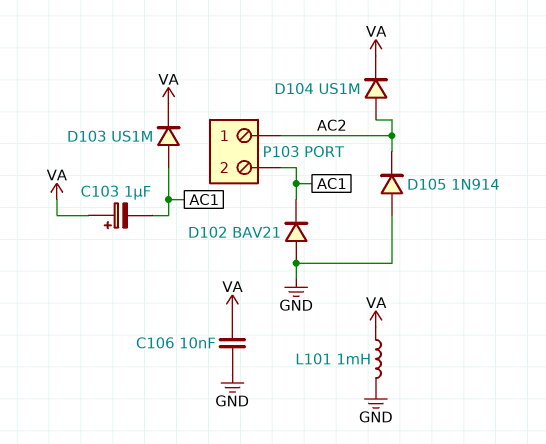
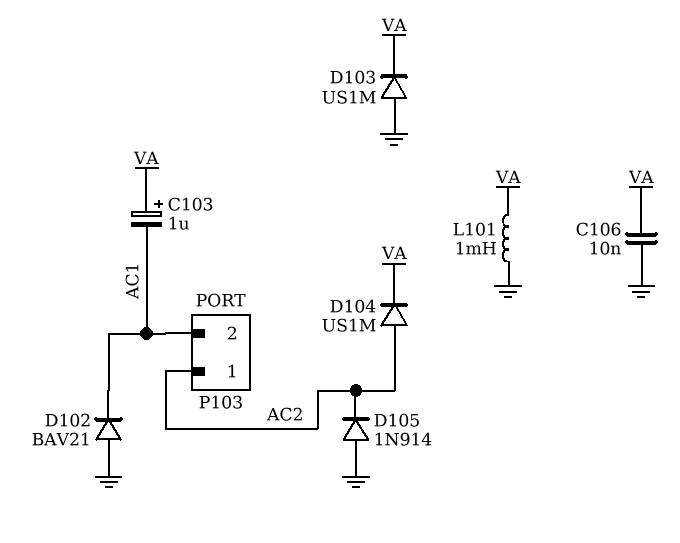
D103: diode US1M (A AC1, K VA) -> diode US1M (A GND, K VA)

